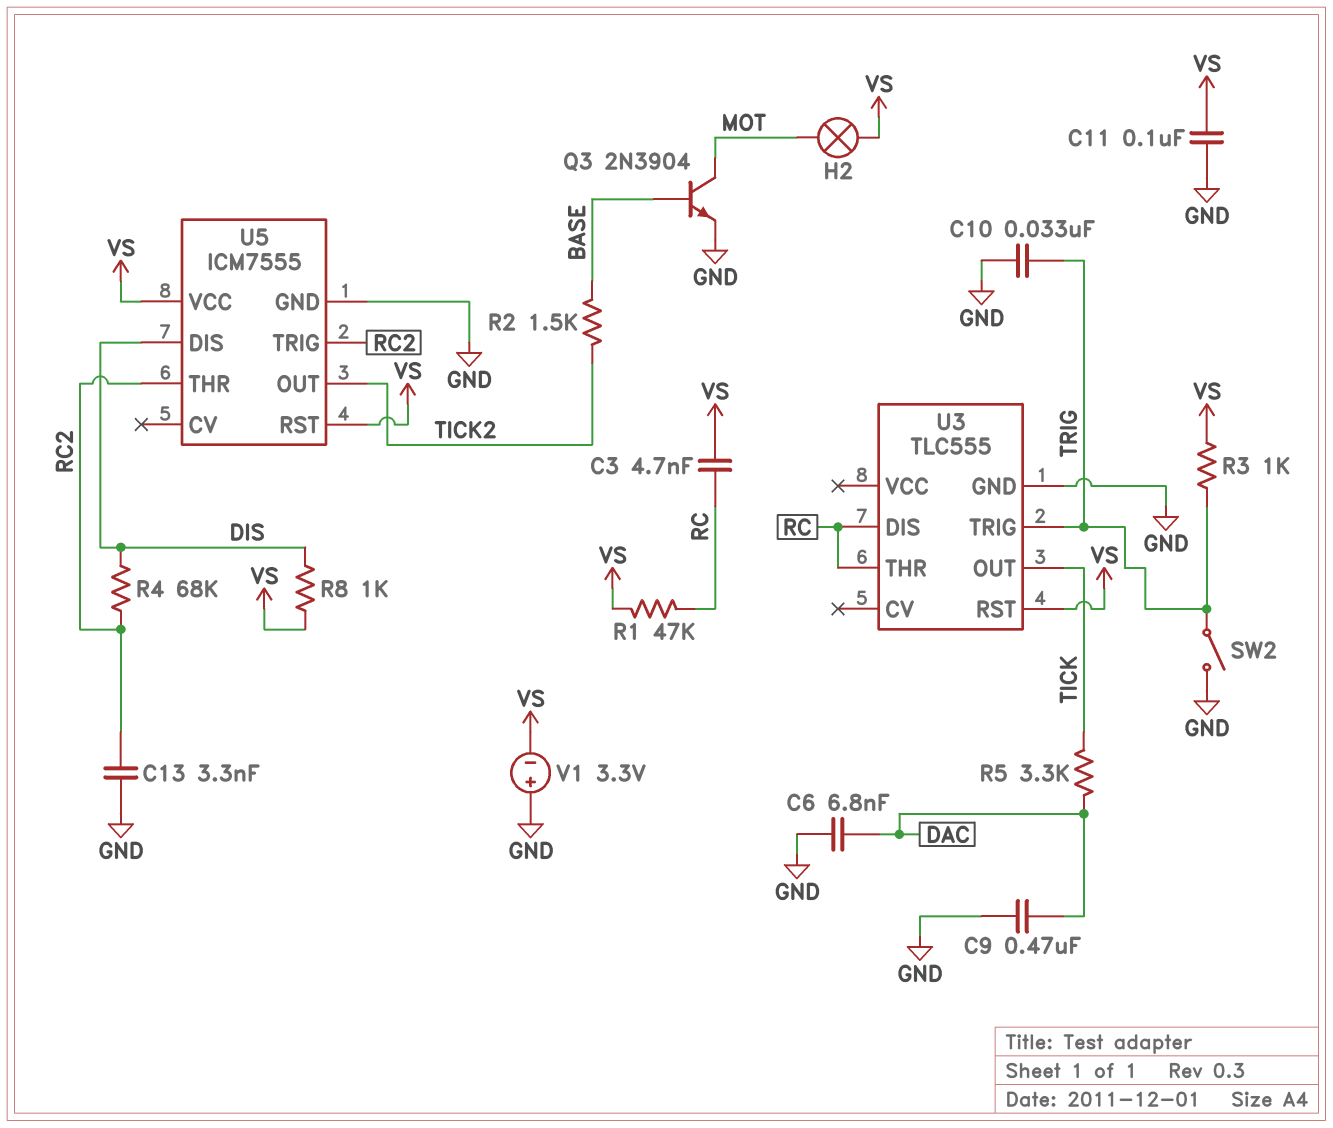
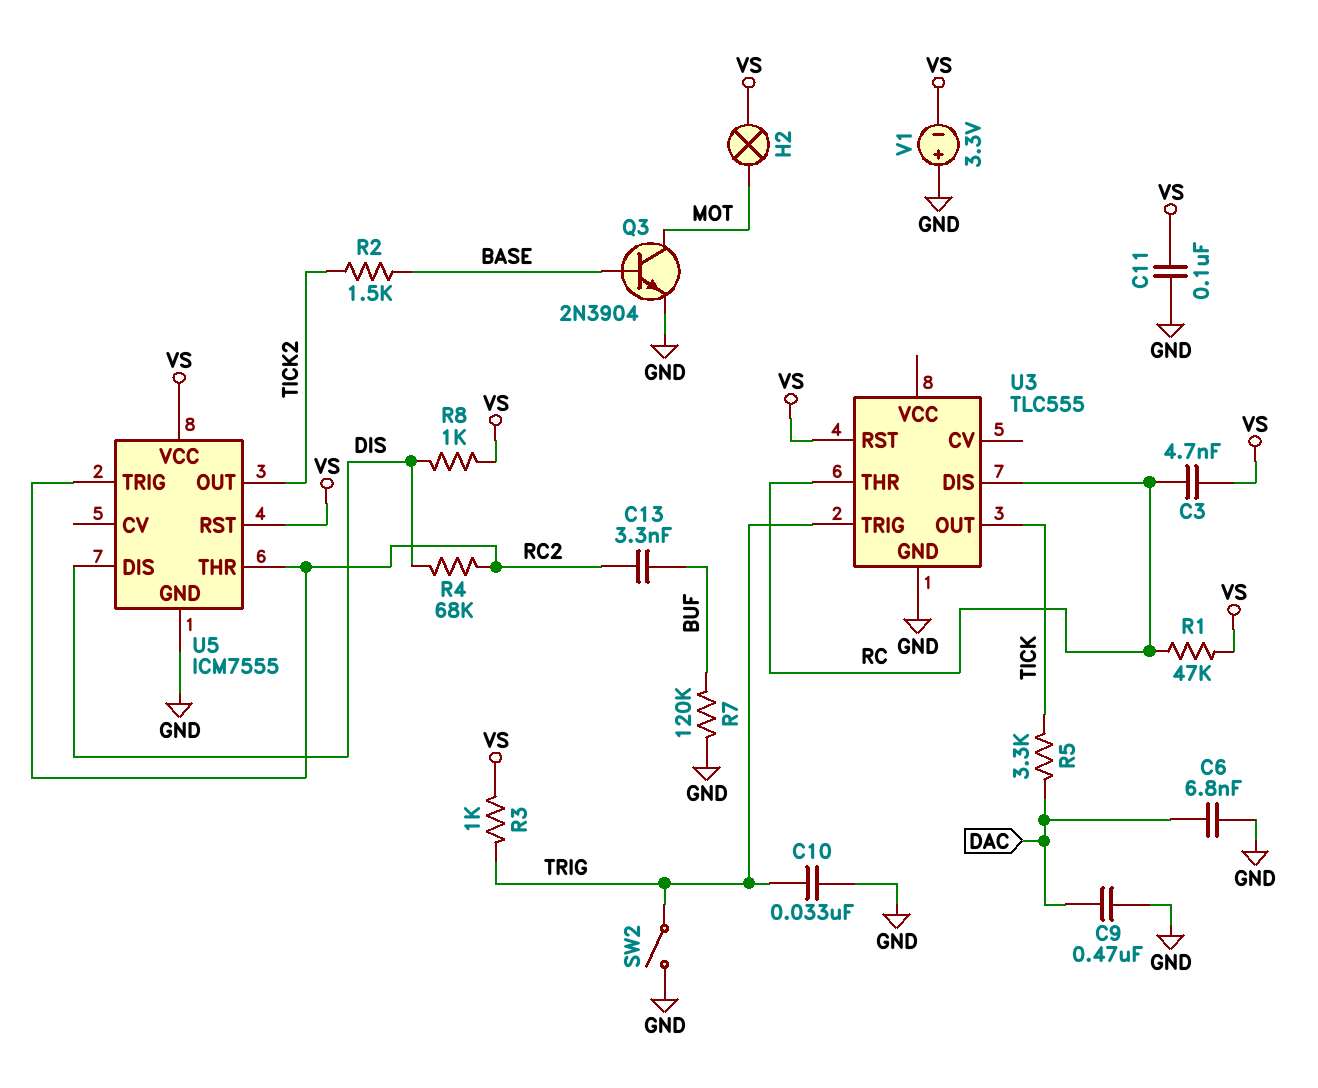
C13: 3.3nF (GND, RC2) -> 3.3nF (BUF, RC2)
R7: none -> 120k (BUF, GND)

